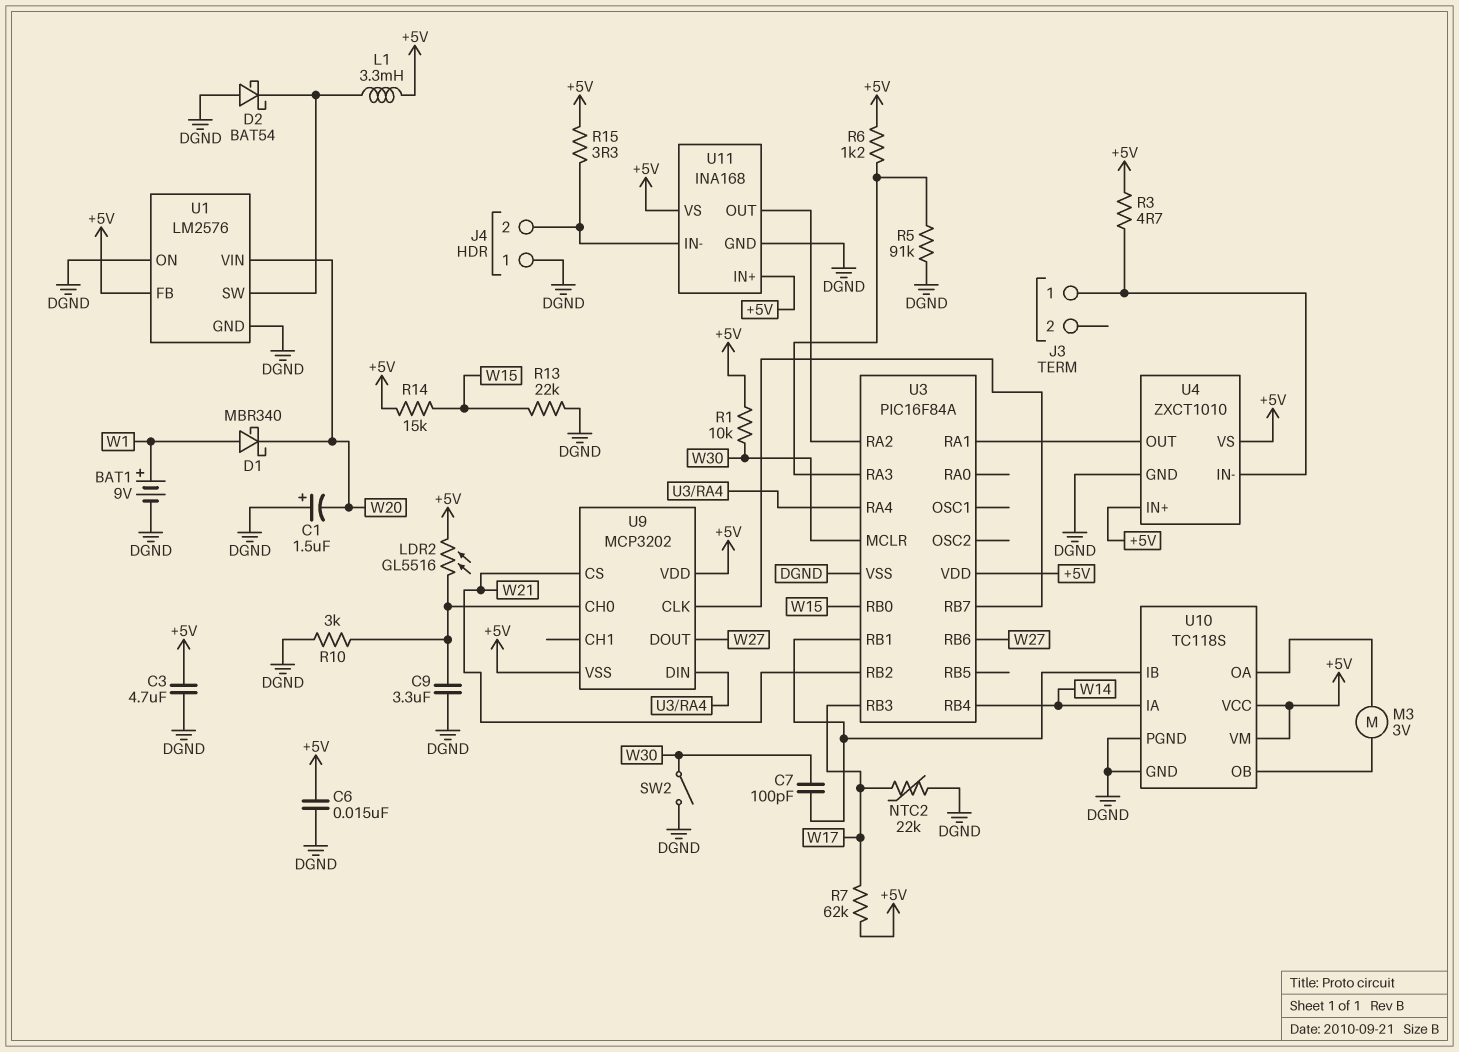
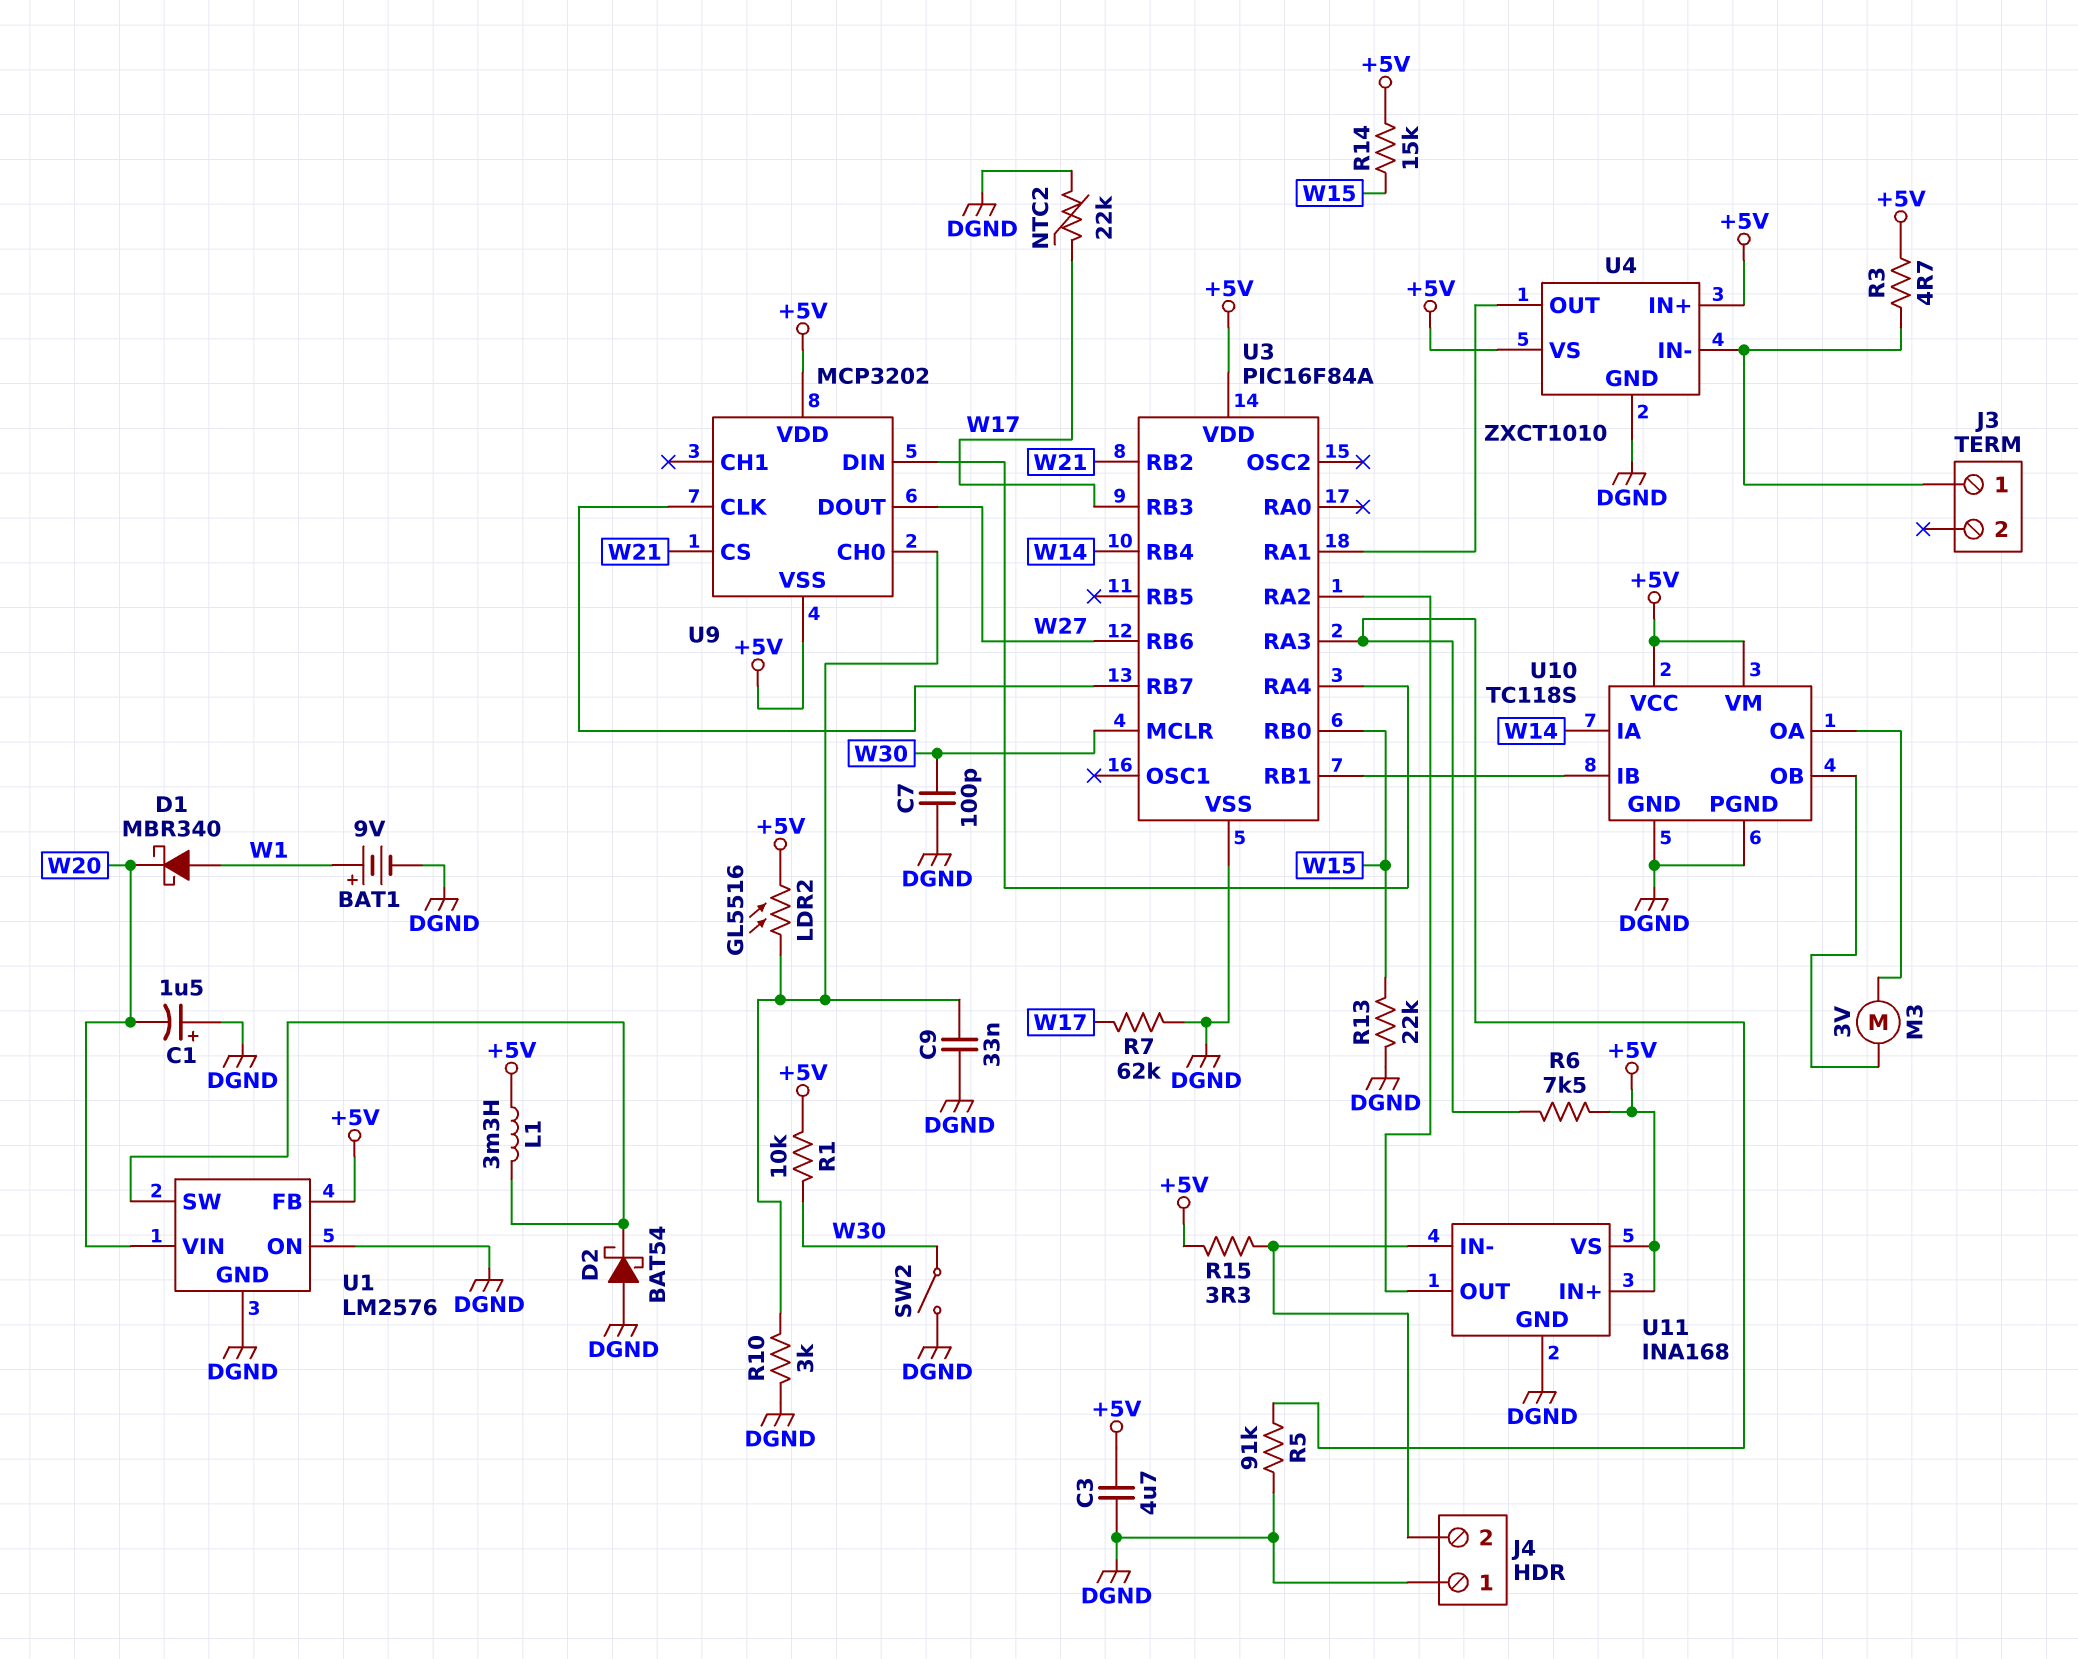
C6: 15nF (+5V, DGND) -> none
C7: 100pF (U3/RB1, W30) -> 100pF (DGND, W30)
C9: 3.3uF (DGND, U9/CH0) -> 33nF (DGND, U9/CH0)
R6: 1.2k (+5V, U3/RA3) -> 7.5k (+5V, U3/RA3)
R7: 62k (+5V, W17) -> 62k (DGND, W17)

